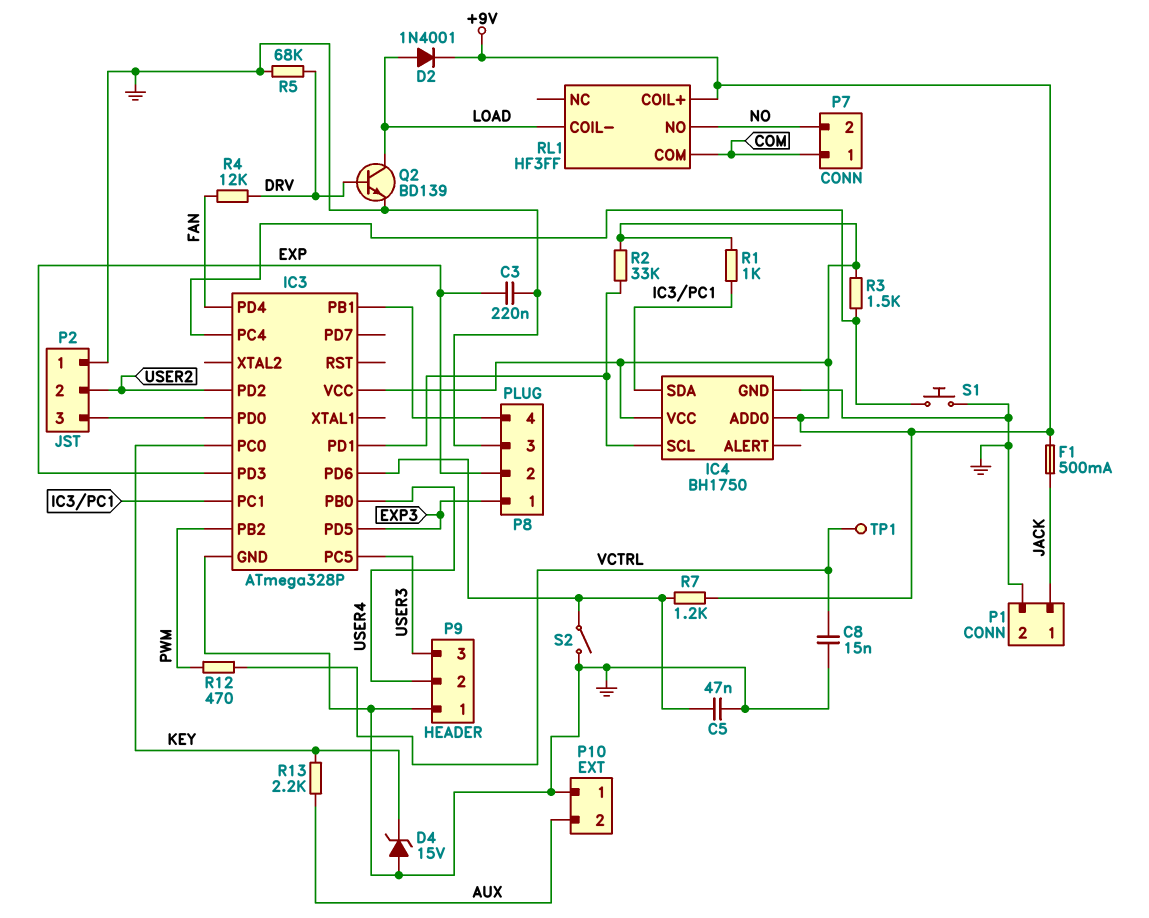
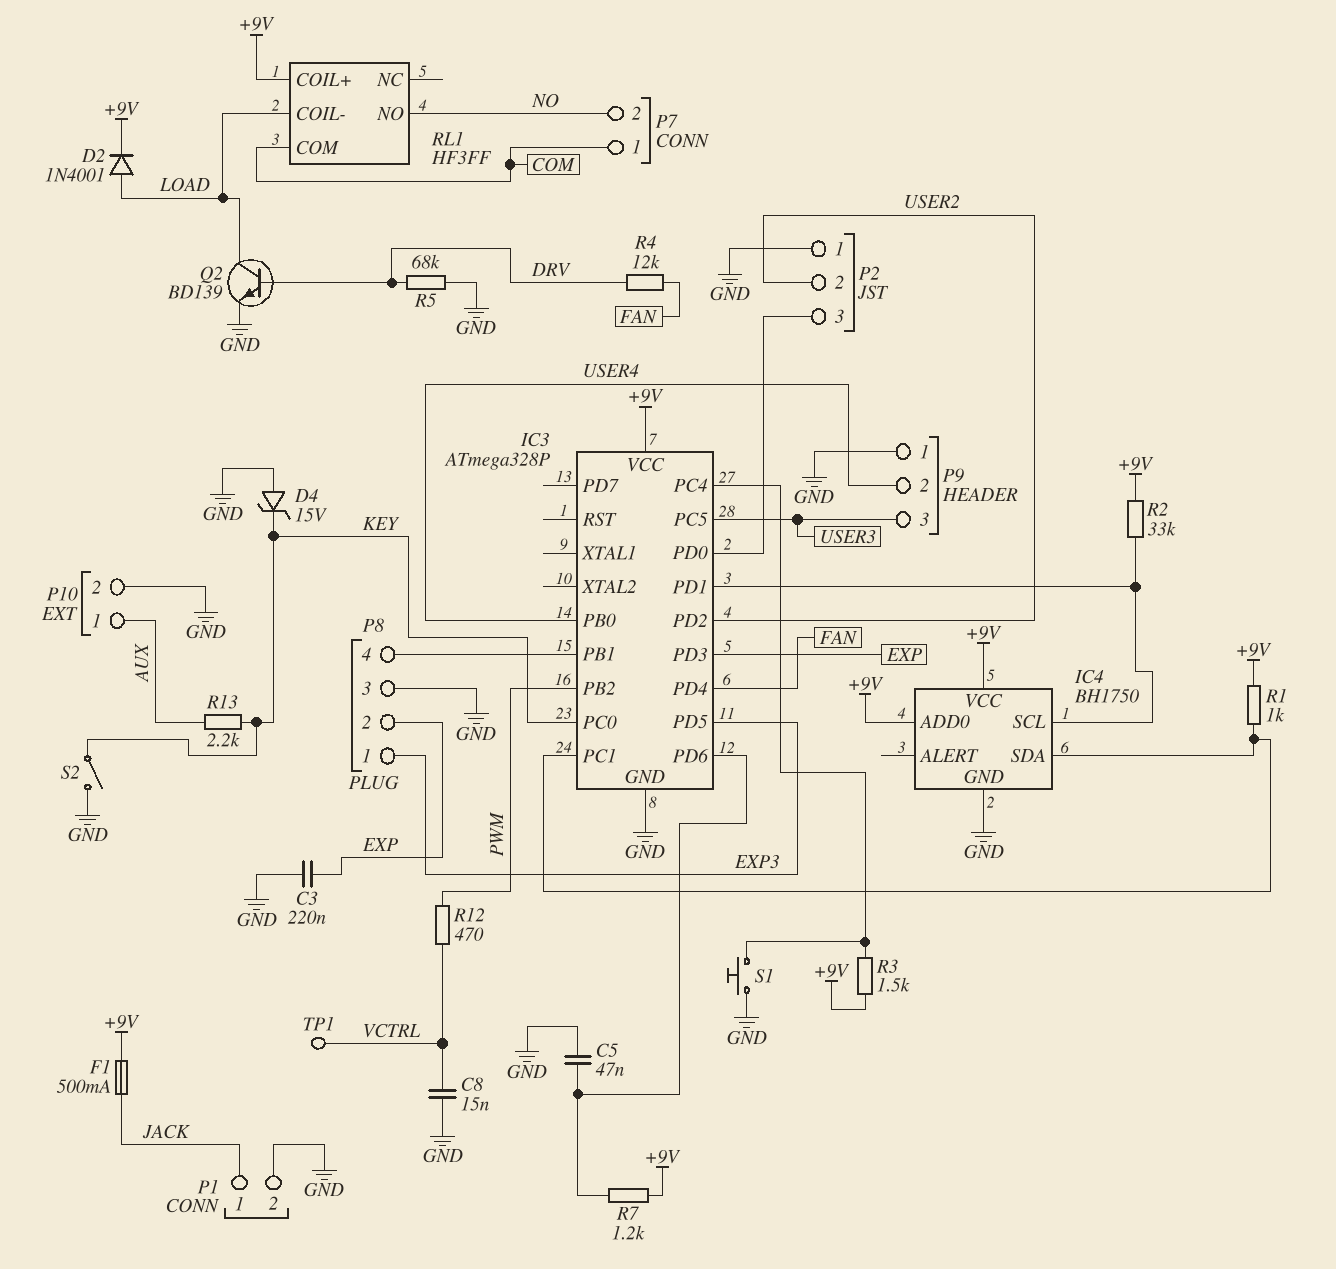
P10 pin 1: GND -> AUX
P10 pin 2: AUX -> GND
S2: switch (GND, IC3/PD6) -> switch (GND, KEY)

